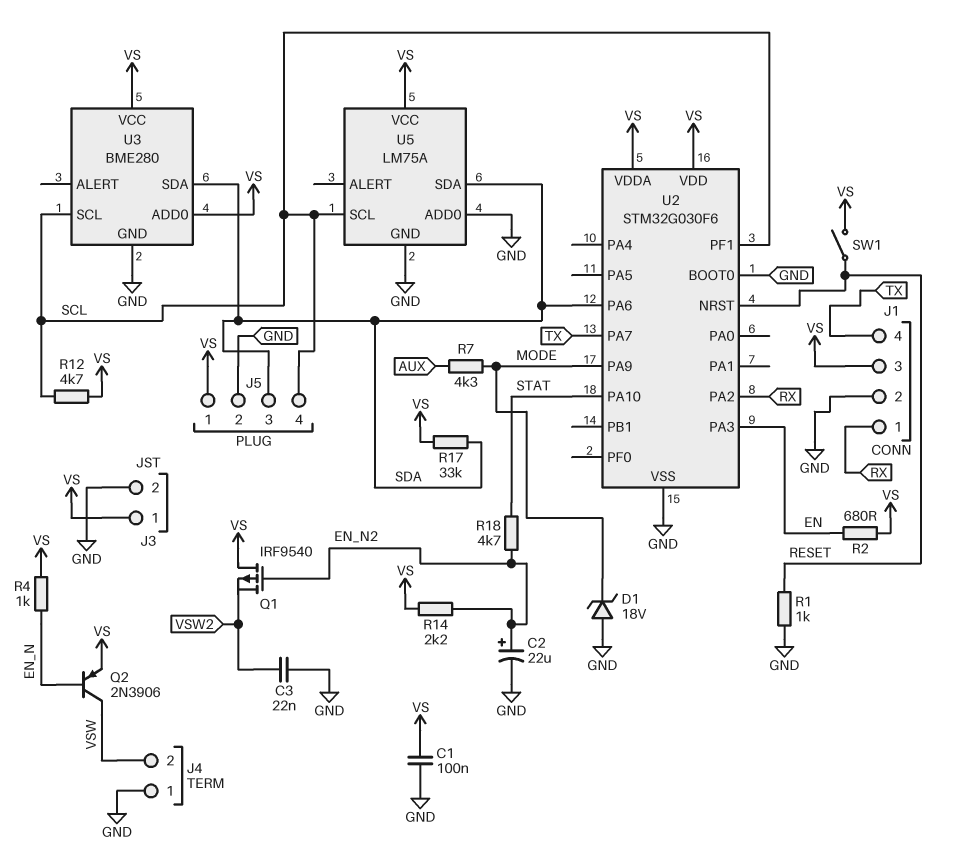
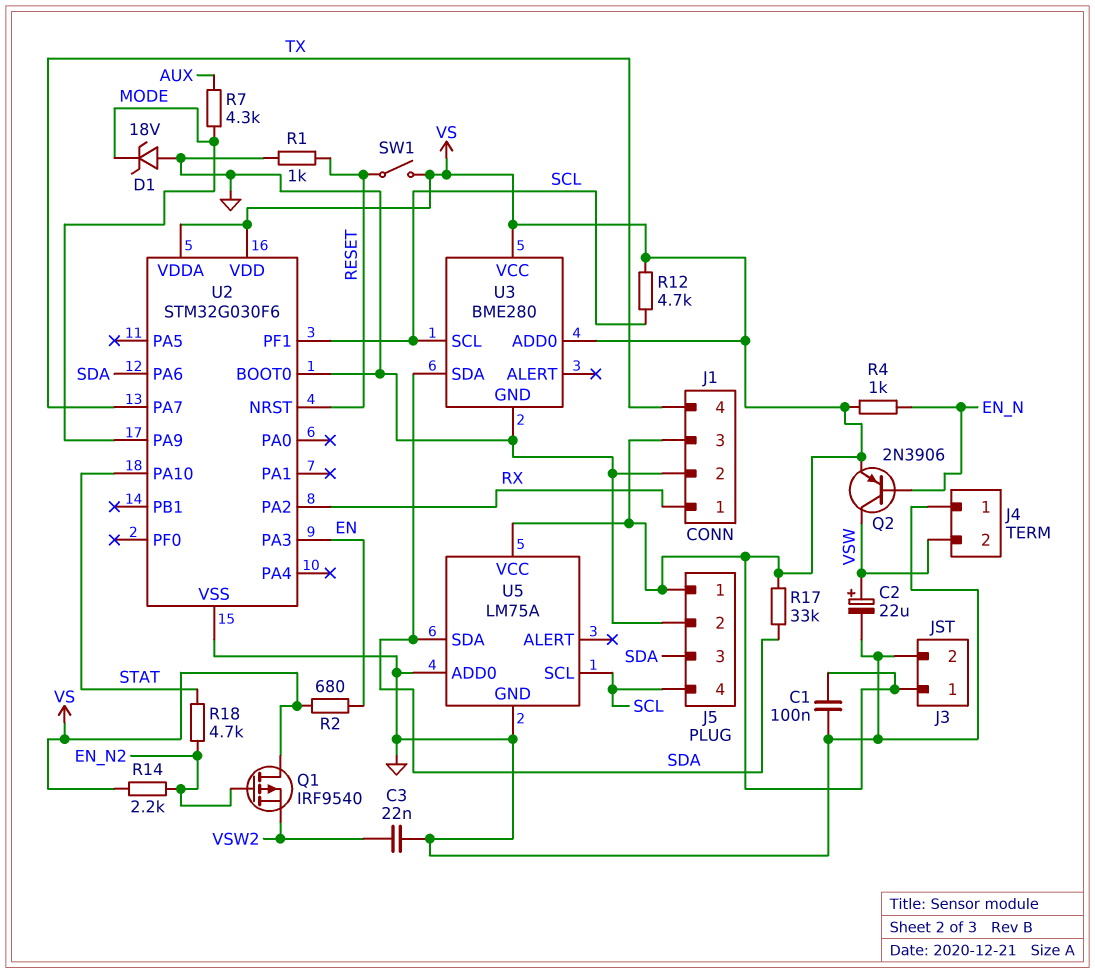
C2: 22uF (plus EN_N2, minus GND) -> 22uF (plus VSW, minus GND)

